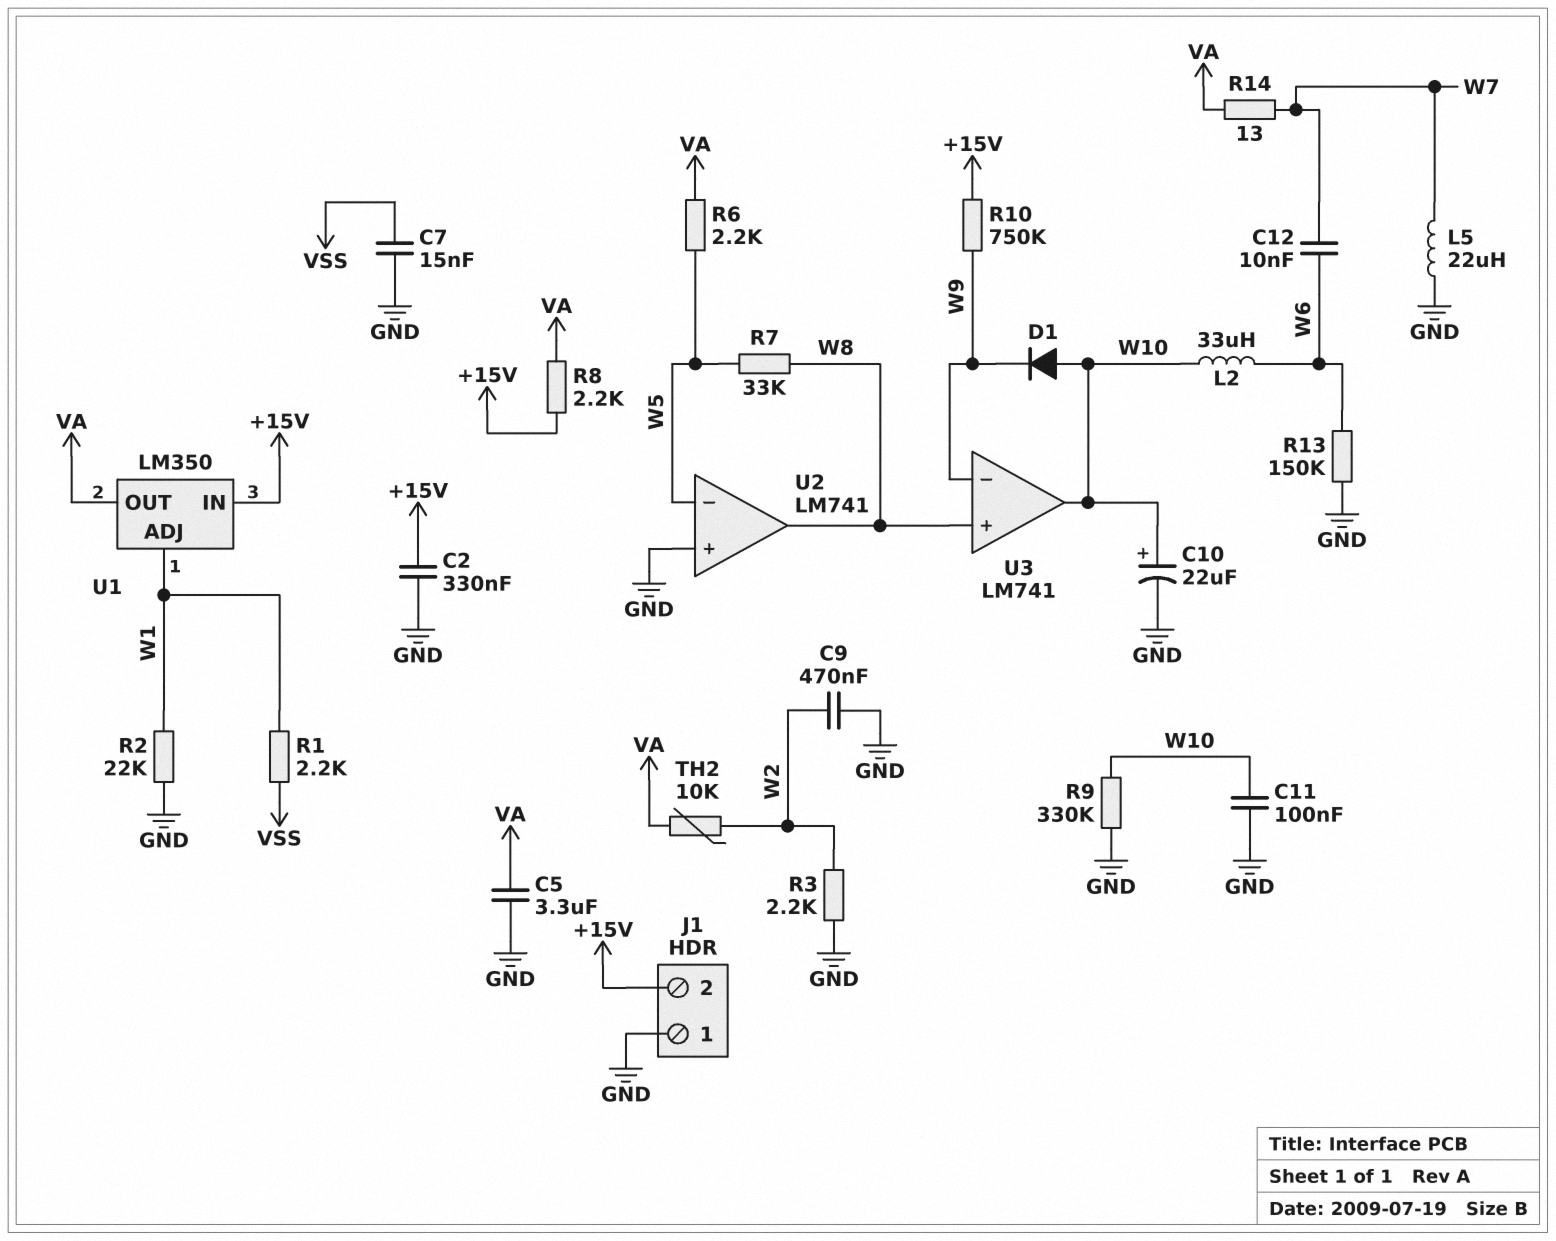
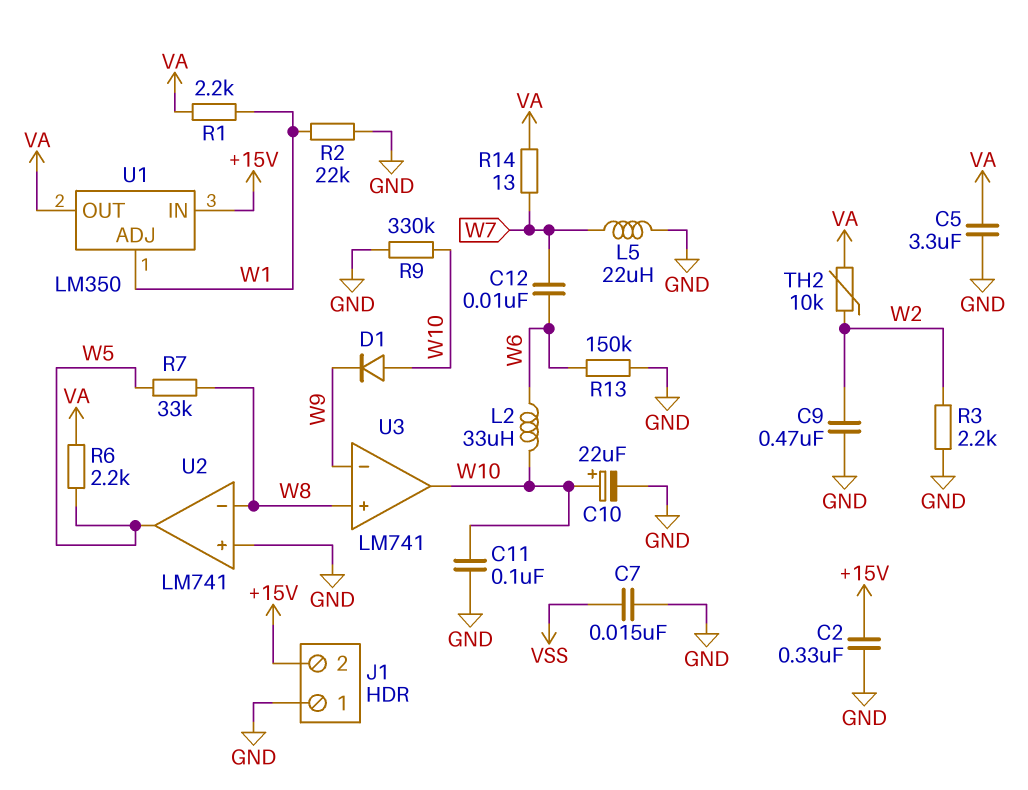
R1: 2.2k (VSS, W1) -> 2.2k (VA, W1)
R8: 2.2k (+15V, VA) -> none
R10: 750k (+15V, W9) -> none
U2 pin in-: W5 -> W8
U2 pin out: W8 -> W5

